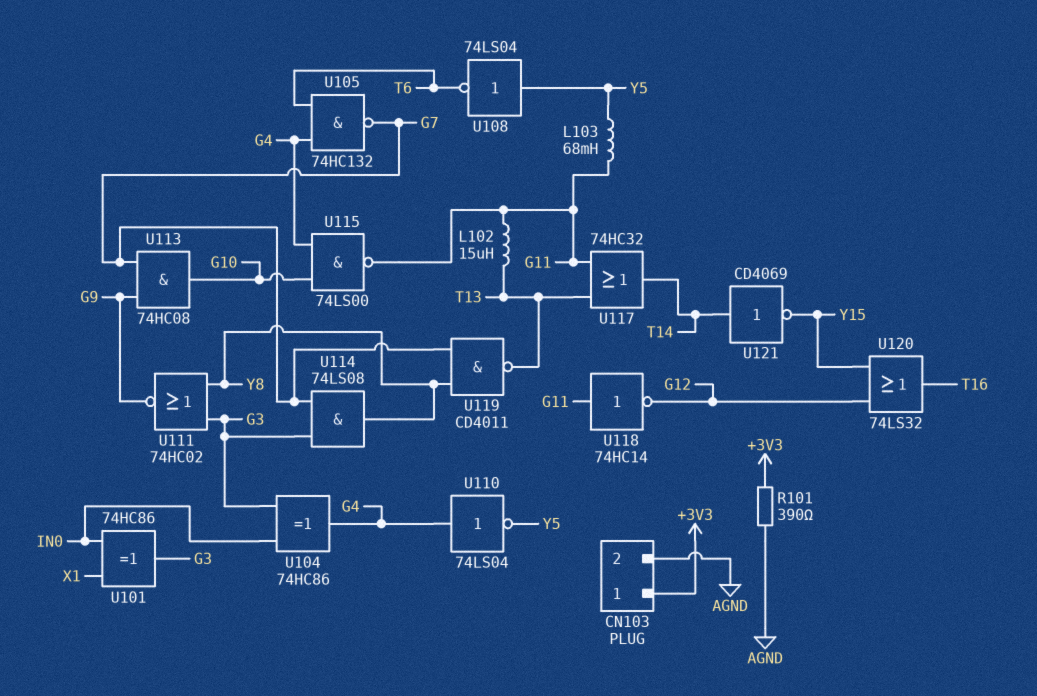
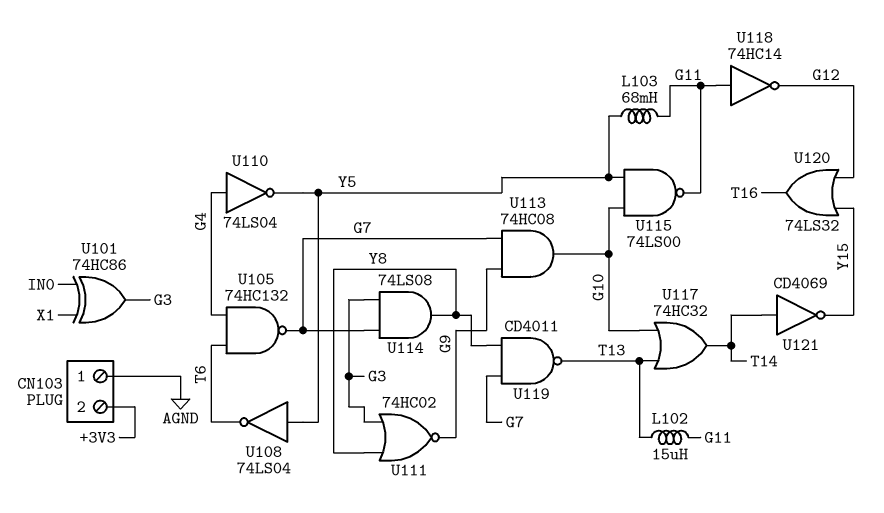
CN103 pin 1: +3V3 -> AGND
CN103 pin 2: AGND -> +3V3
R101: 390 (+3V3, AGND) -> none
U104: XOR 74HC86 (in G3, in IN0, out G4) -> none
U115: NAND 74LS00 (in G4, in G10, out G11) -> NAND 74LS00 (in G10, in Y5, out G11)
U117: OR 74HC32 (in G11, in T13, out T14) -> OR 74HC32 (in G10, in T13, out T14)

